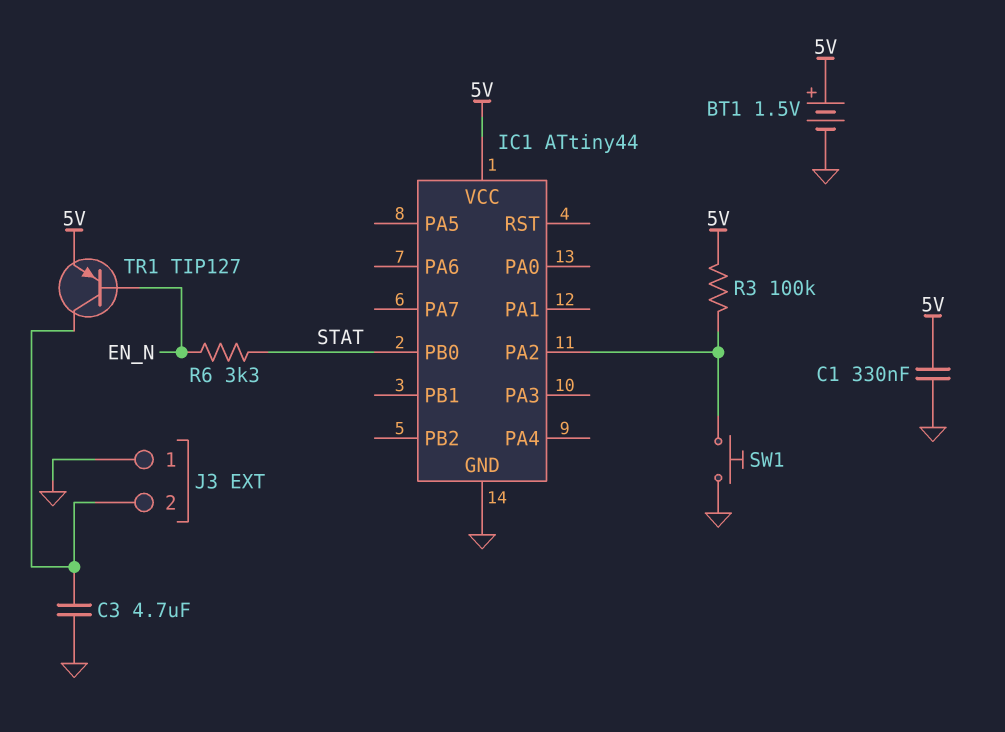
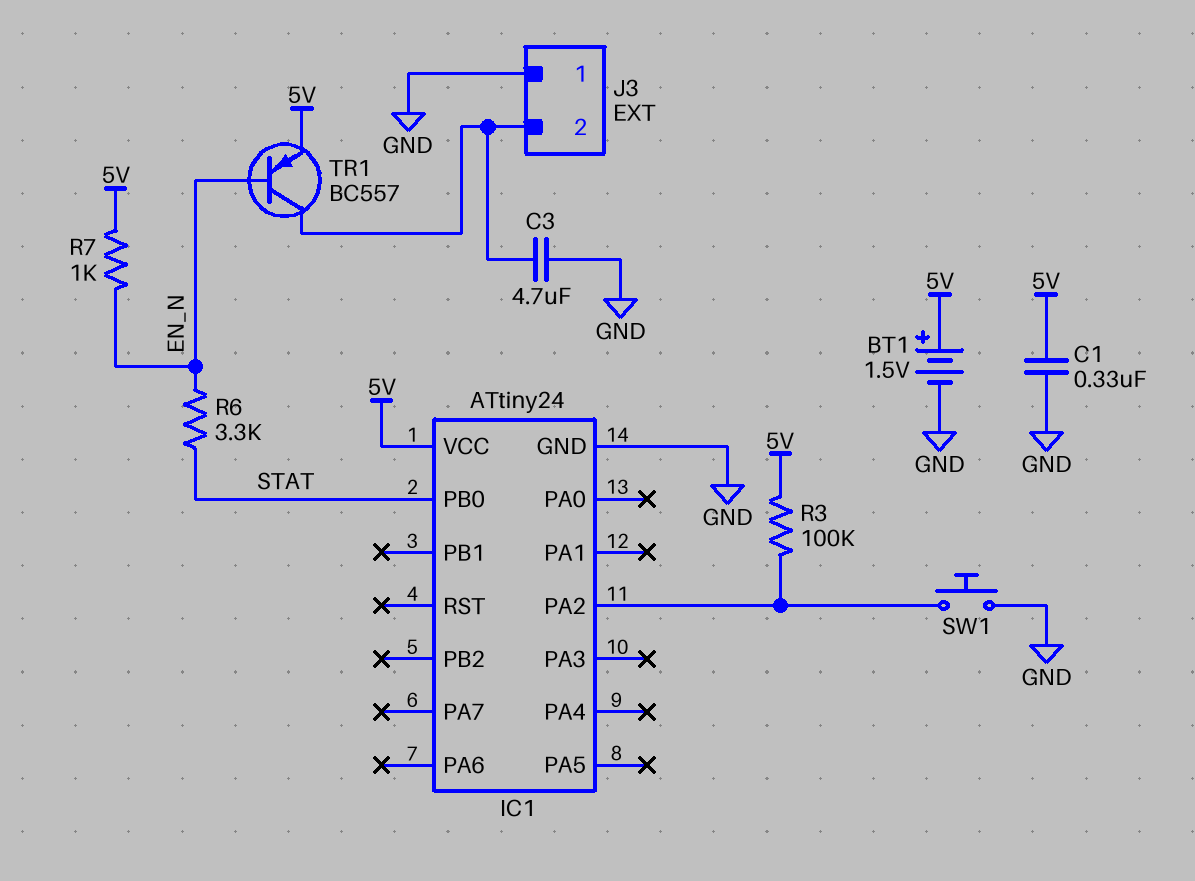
IC1: ATtiny44 -> ATtiny24
R7: none -> 1k (5V, EN_N)
TR1: PNP TIP127 (B EN_N, C J3/2, E 5V) -> PNP BC557 (B EN_N, C J3/2, E 5V)

